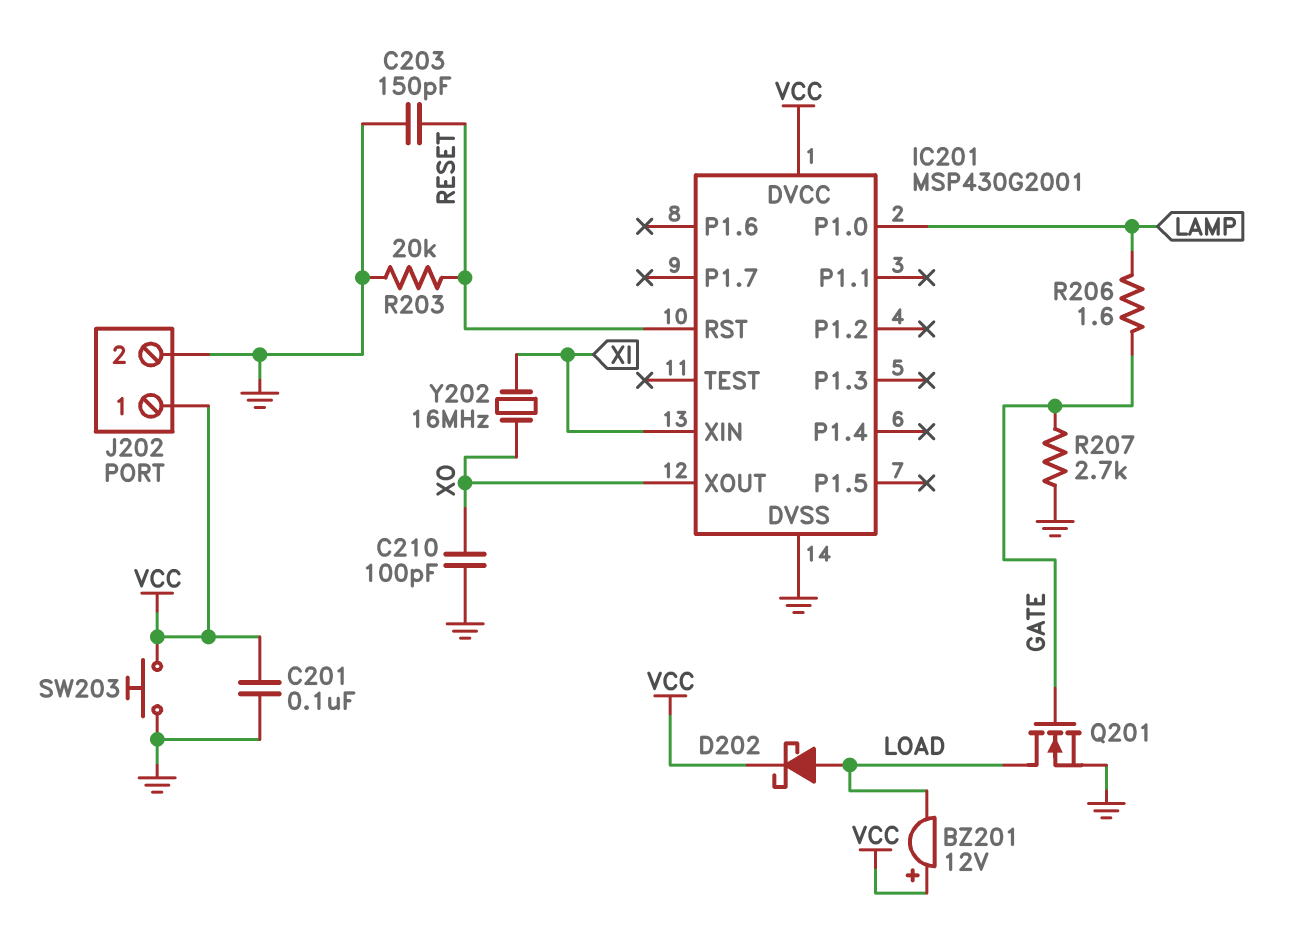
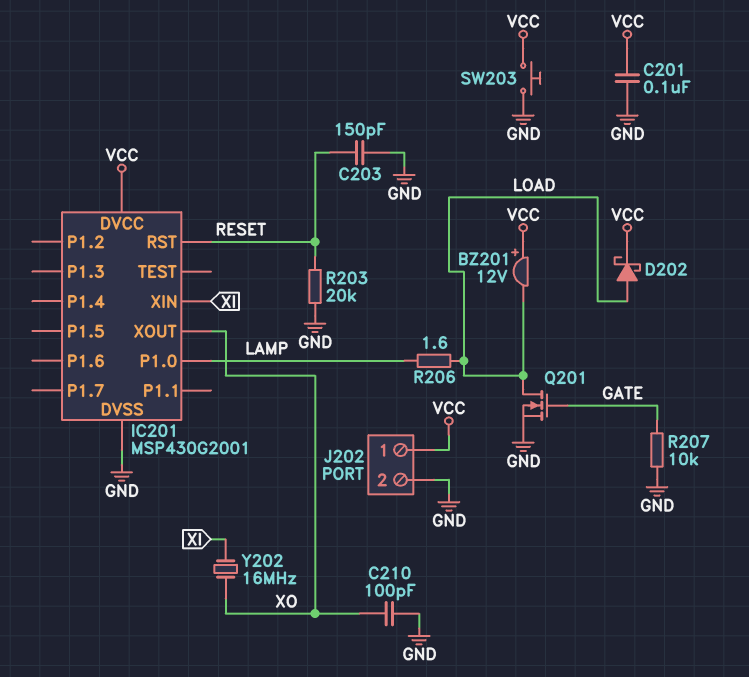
R206: 1.6 (GATE, LAMP) -> 1.6 (LAMP, LOAD)
R207: 2.7k (GATE, GND) -> 10k (GATE, GND)

